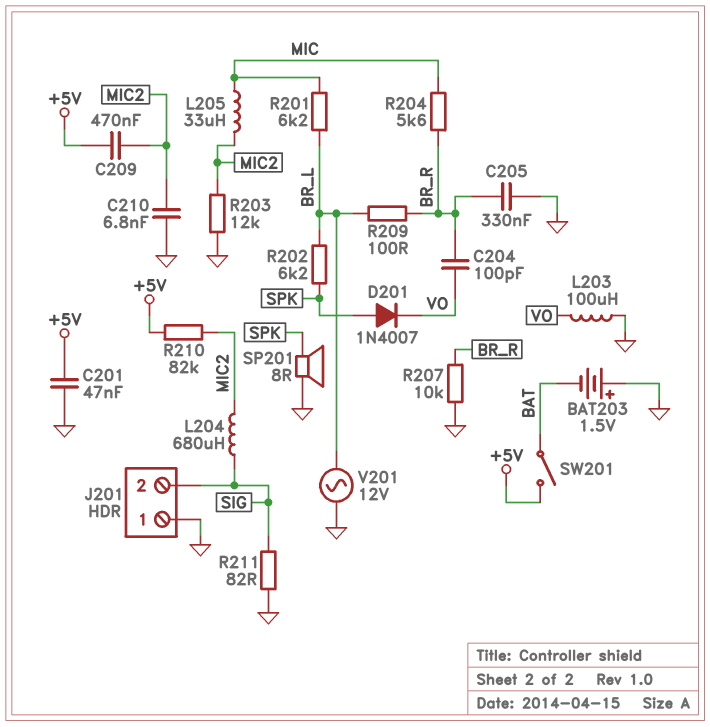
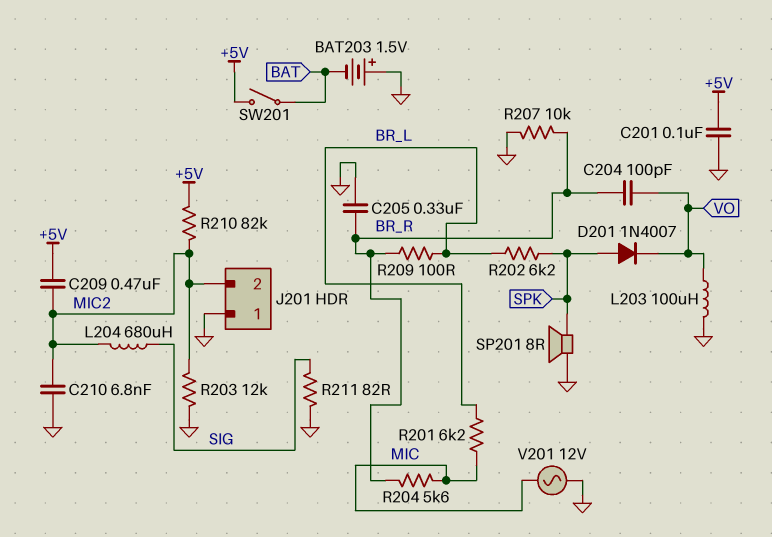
C201: 47nF (+5V, GND) -> 100nF (+5V, GND)
J201 pin 2: SIG -> MIC2
L205: 33uH (MIC, MIC2) -> none
V201: AC 12V (BR_L, GND) -> AC 12V (GND, MIC)

